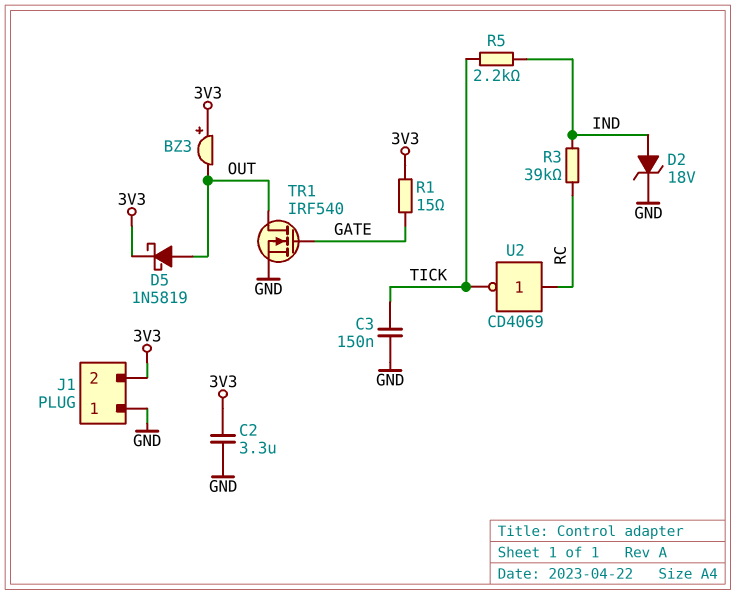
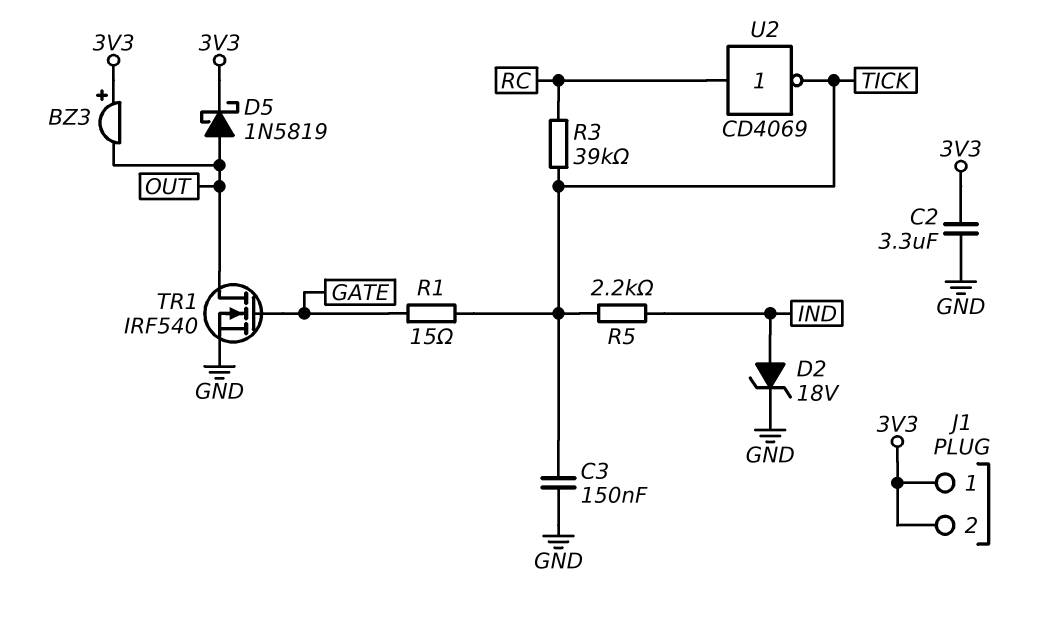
J1 pin 1: GND -> 3V3
R1: 15 (3V3, GATE) -> 15 (GATE, TICK)
R3: 39k (IND, RC) -> 39k (RC, TICK)

